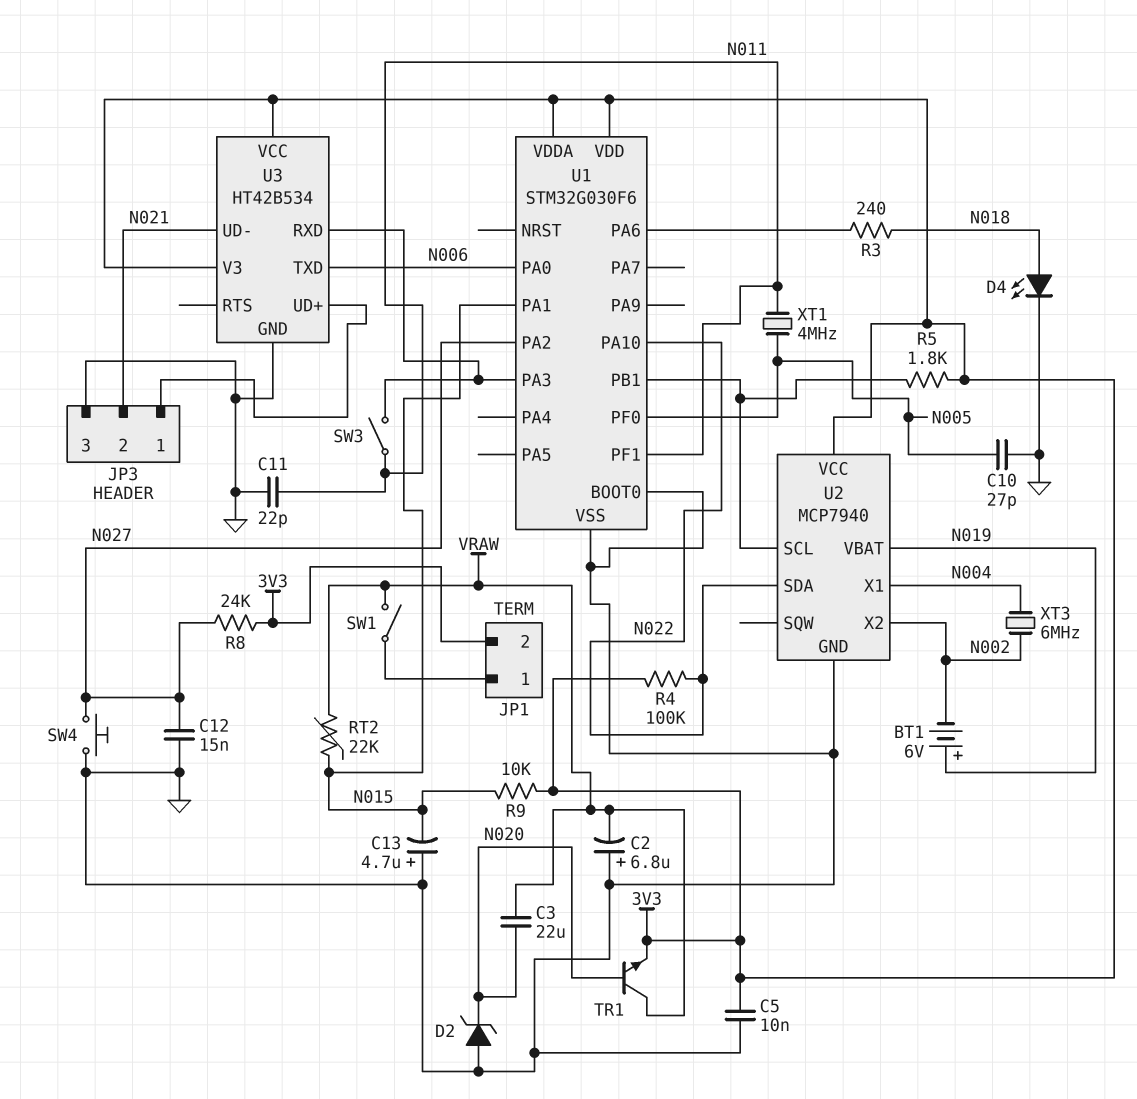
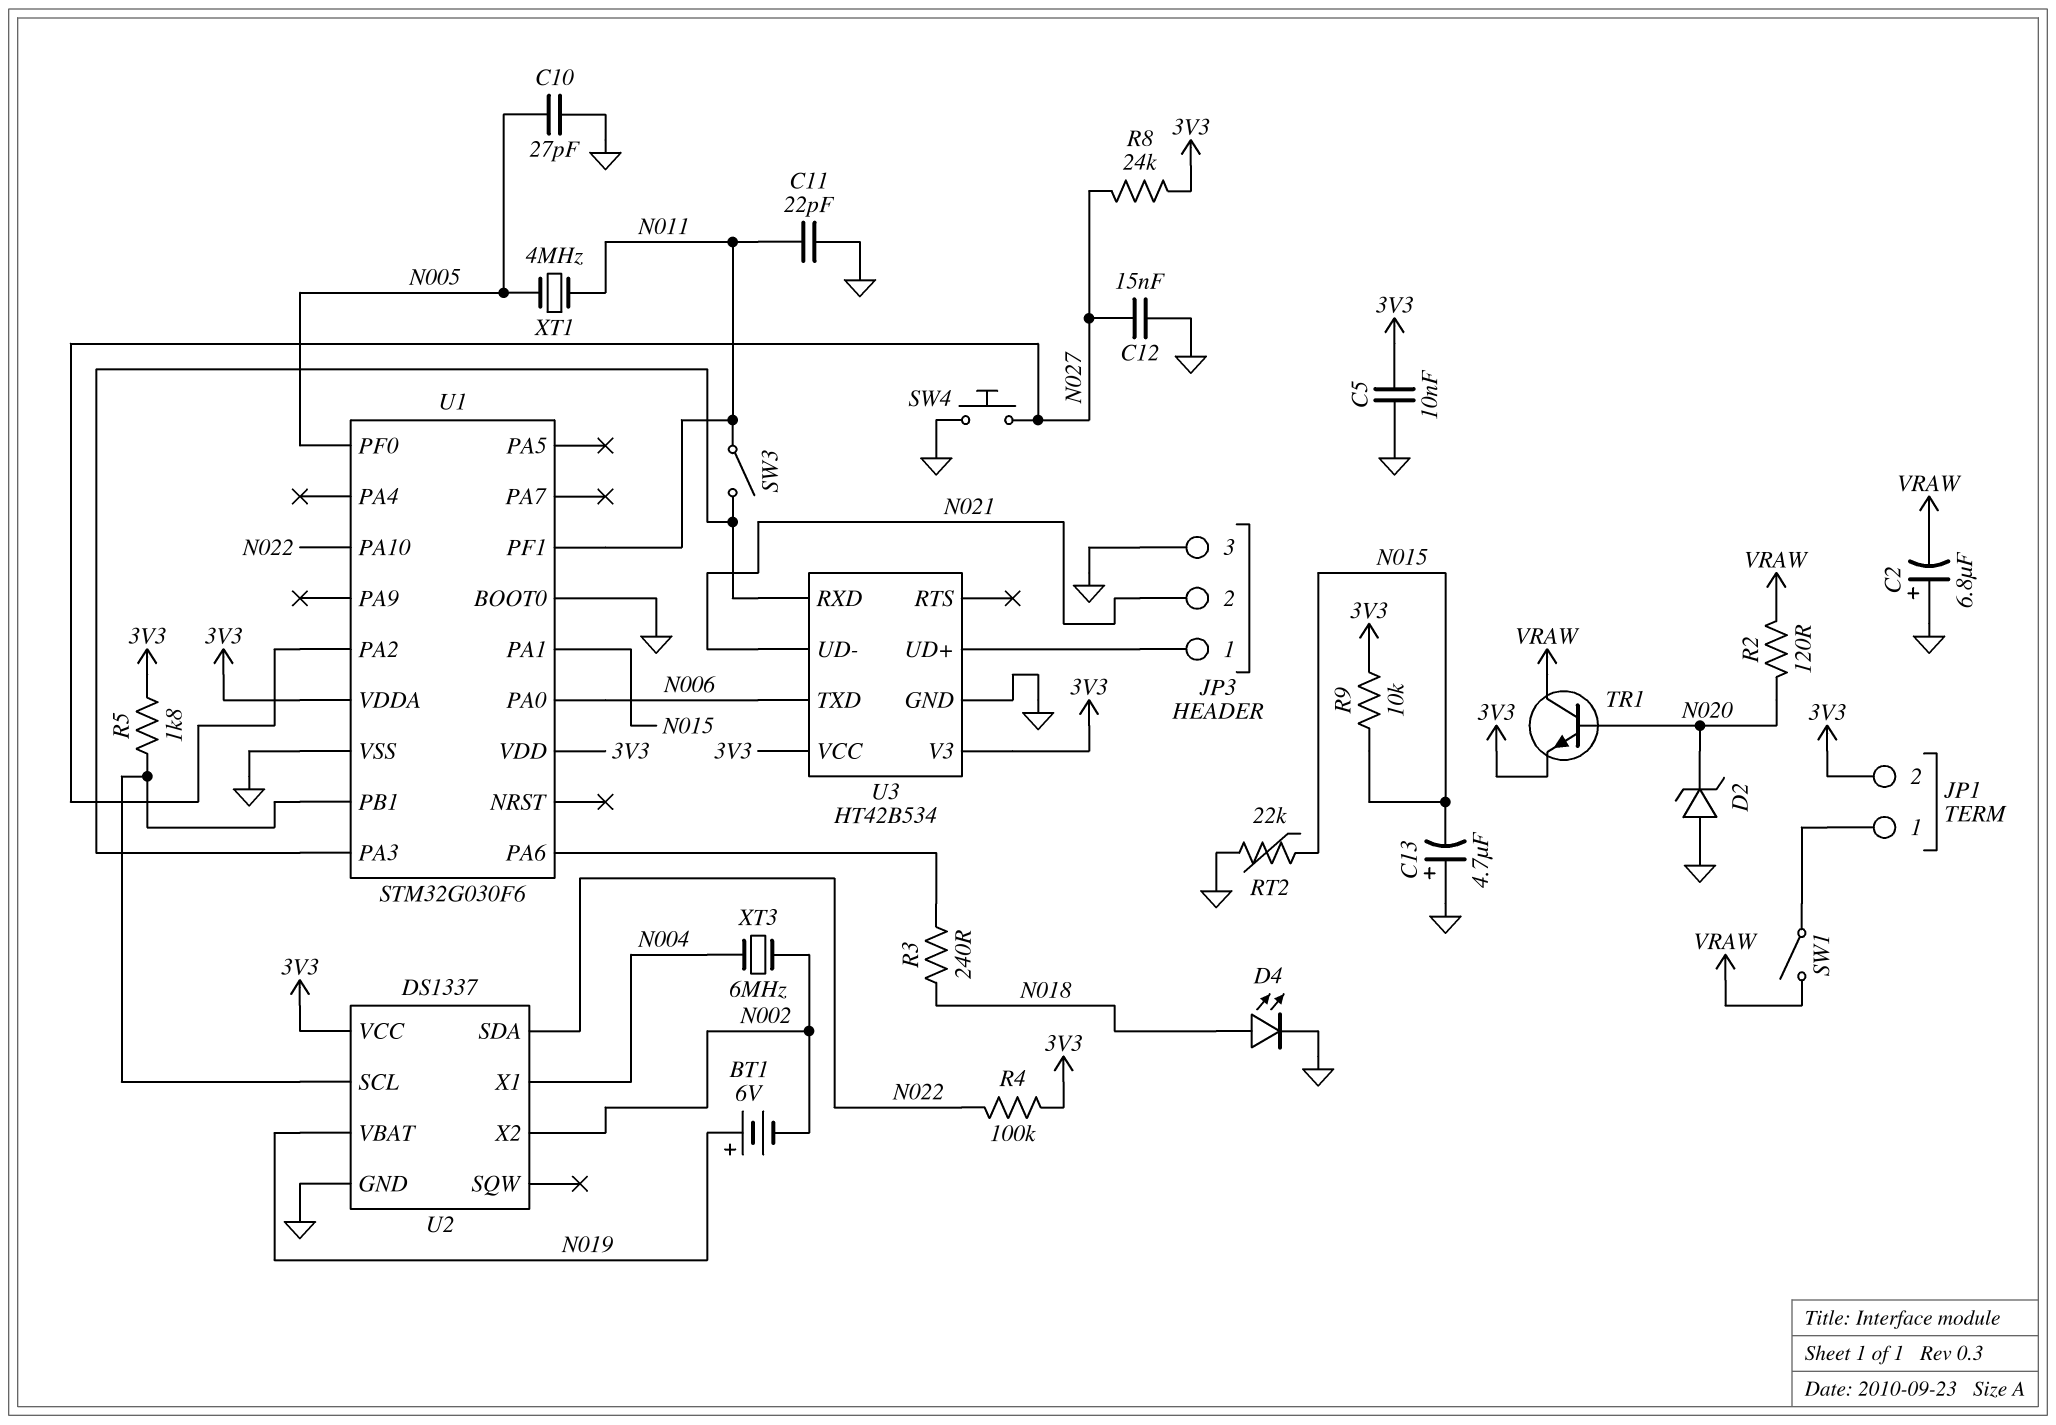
C3: 22uF (N020, VRAW) -> none
R2: none -> 120 (N020, VRAW)
RT2: 22k (N015, VRAW) -> 22k (GND, N015)
U2: MCP7940 -> DS1337

